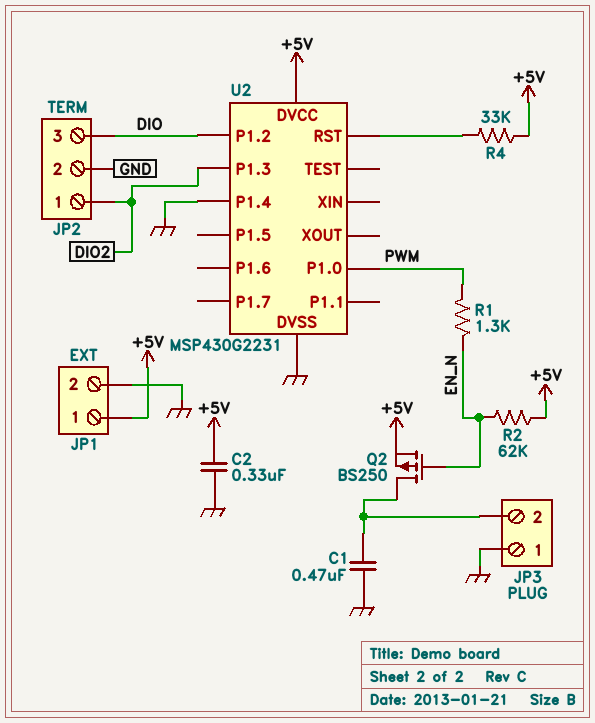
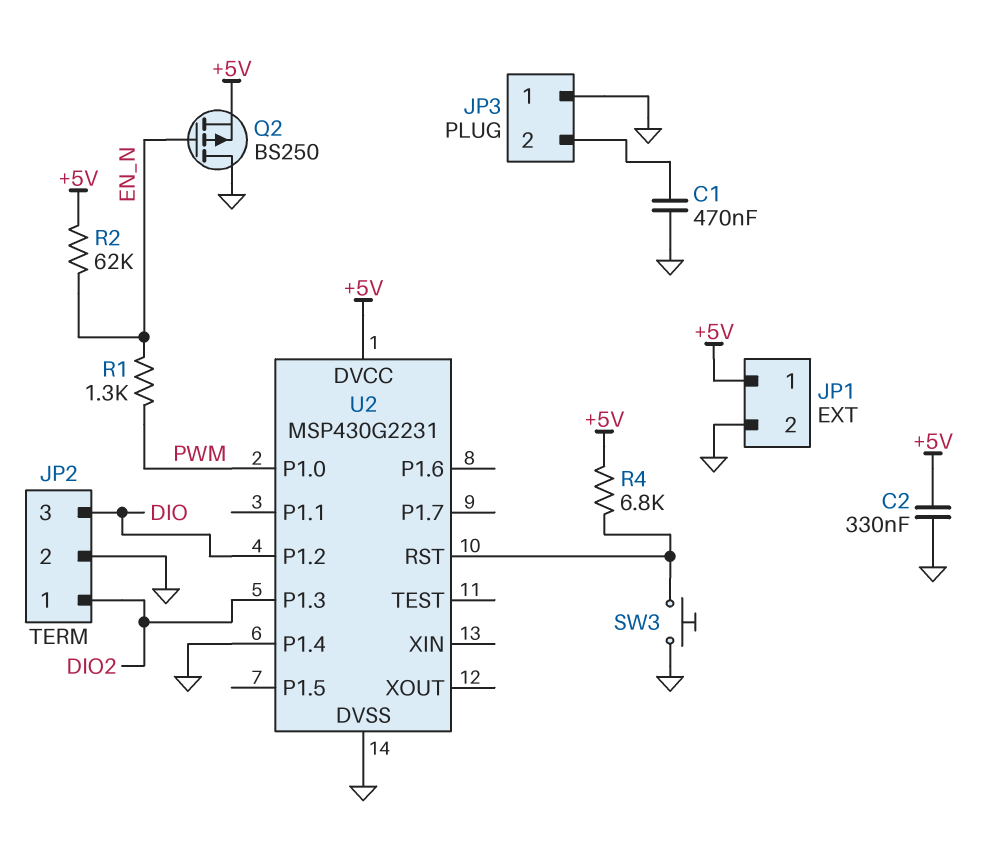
Q2: PMOS BS250 (G EN_N, D JP3/2, S +5V) -> PMOS BS250 (G EN_N, D GND, S +5V)
R4: 33k (+5V, U2/RST) -> 6.8k (+5V, U2/RST)
SW3: none -> button (GND, U2/RST)

